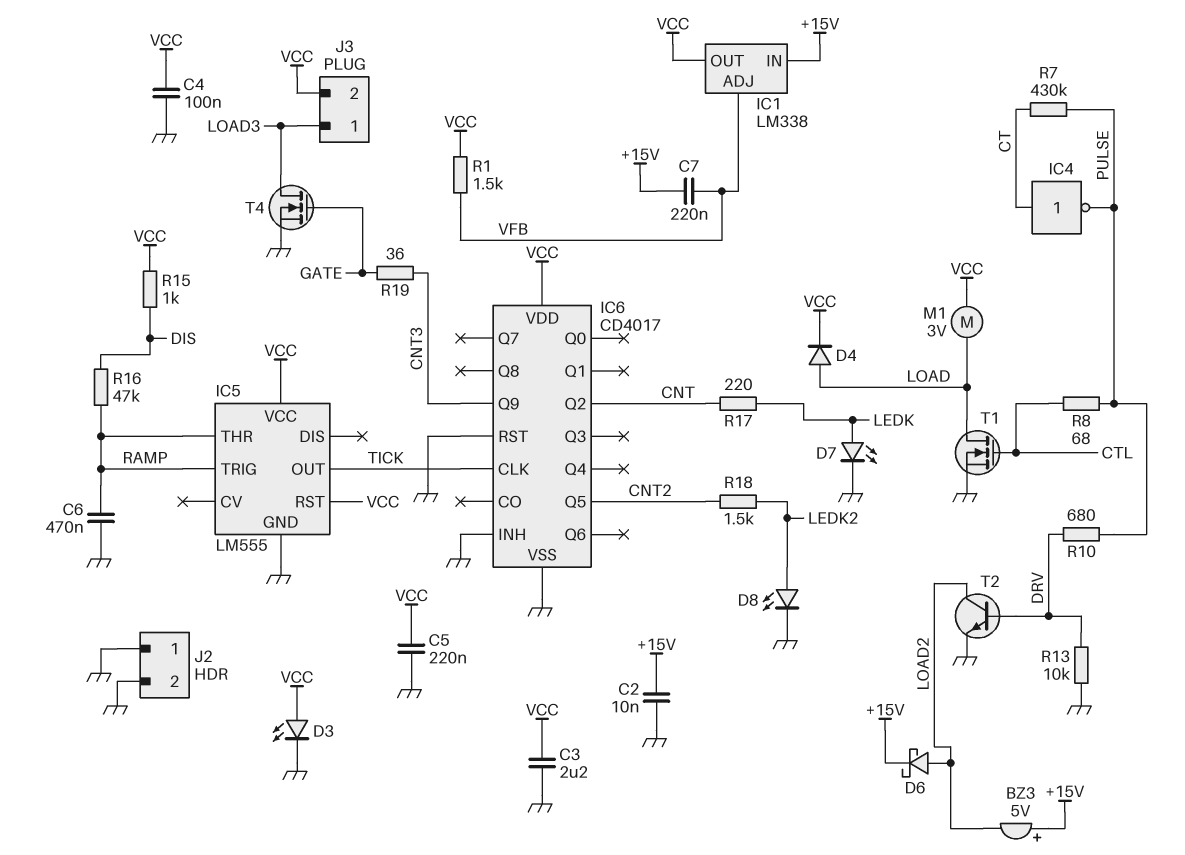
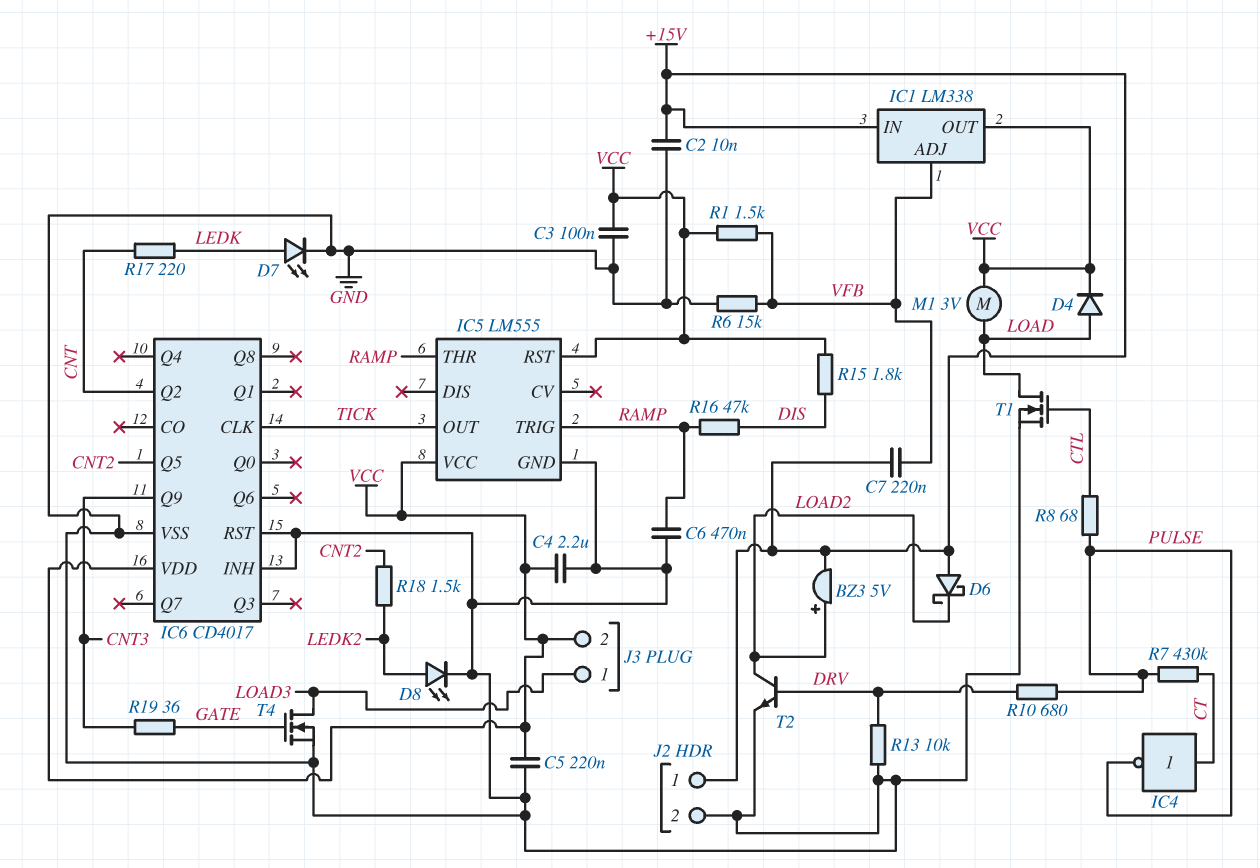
BZ3: buzzer 5V (plus +15V, minus LOAD2) -> buzzer 5V (plus LOAD2, minus +15V)
C3: 2.2uF (GND, VCC) -> 100nF (GND, VCC)
C4: 100nF (GND, VCC) -> 2.2uF (GND, VCC)
D3: LED (A VCC, K GND) -> none
D6: schottky (A LOAD2, K +15V) -> schottky (A +15V, K LOAD2)
J2 pin 1: GND -> +15V
R6: none -> 15k (GND, VFB)
R15: 1k (DIS, VCC) -> 1.8k (DIS, VCC)

